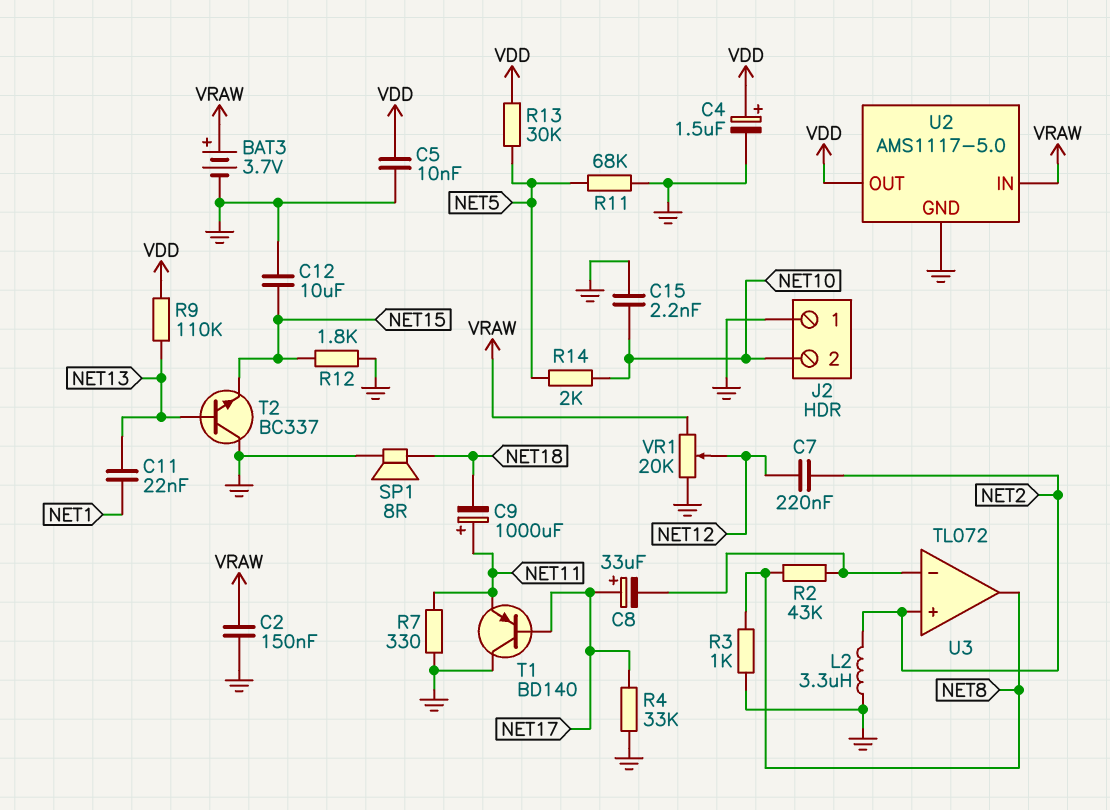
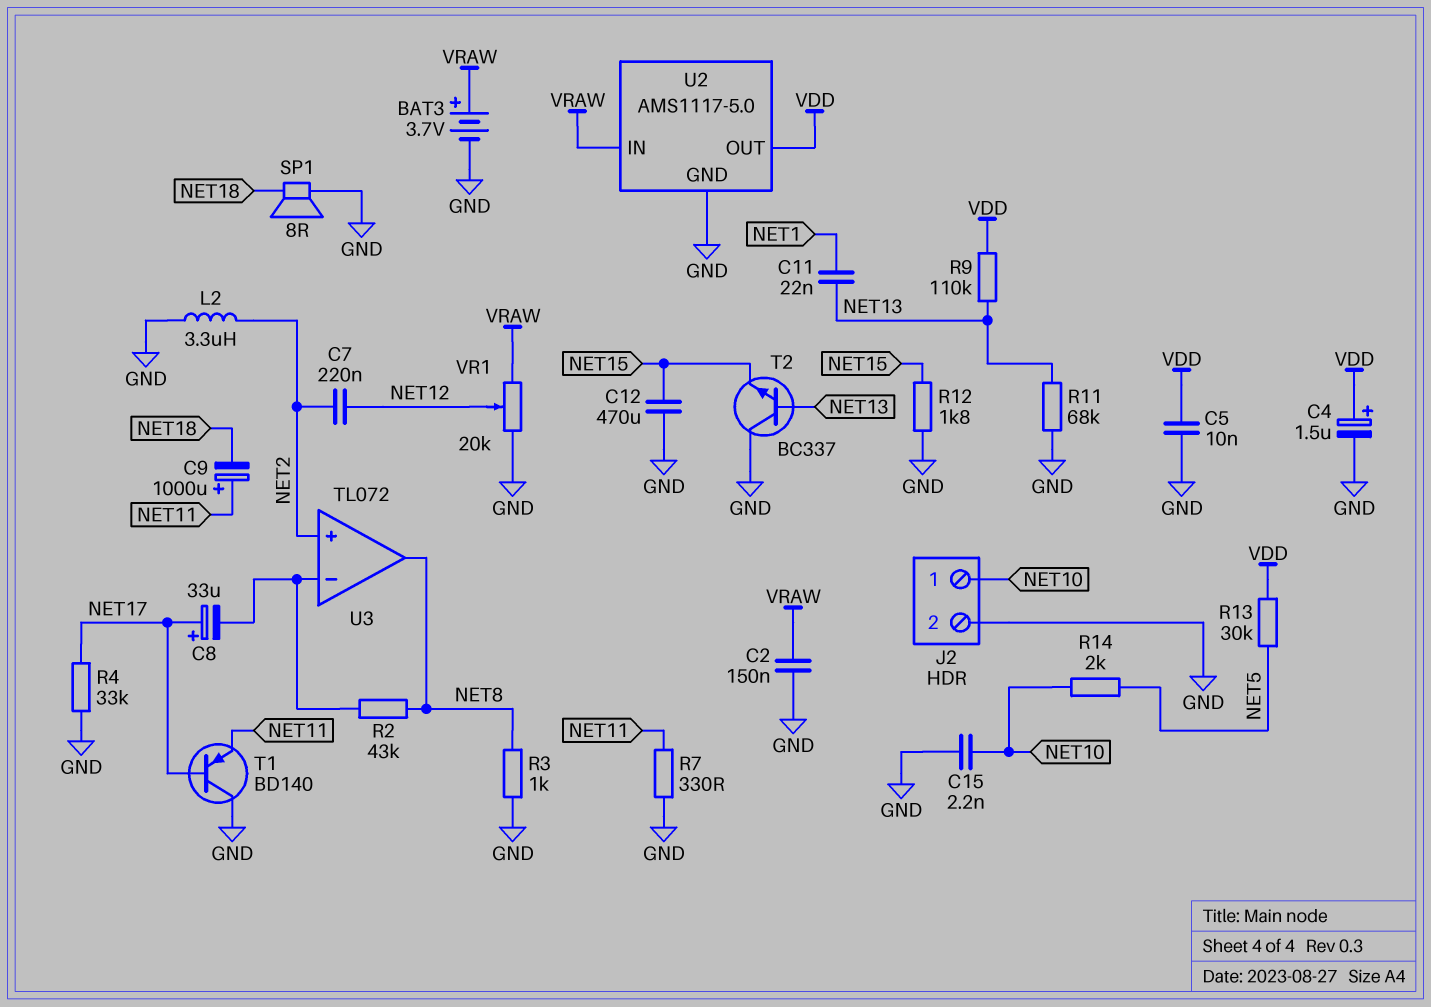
C12: 10uF (GND, NET15) -> 470uF (GND, NET15)
J2 pin 1: GND -> NET10
J2 pin 2: NET10 -> GND
R11: 68k (GND, NET5) -> 68k (GND, NET13)

